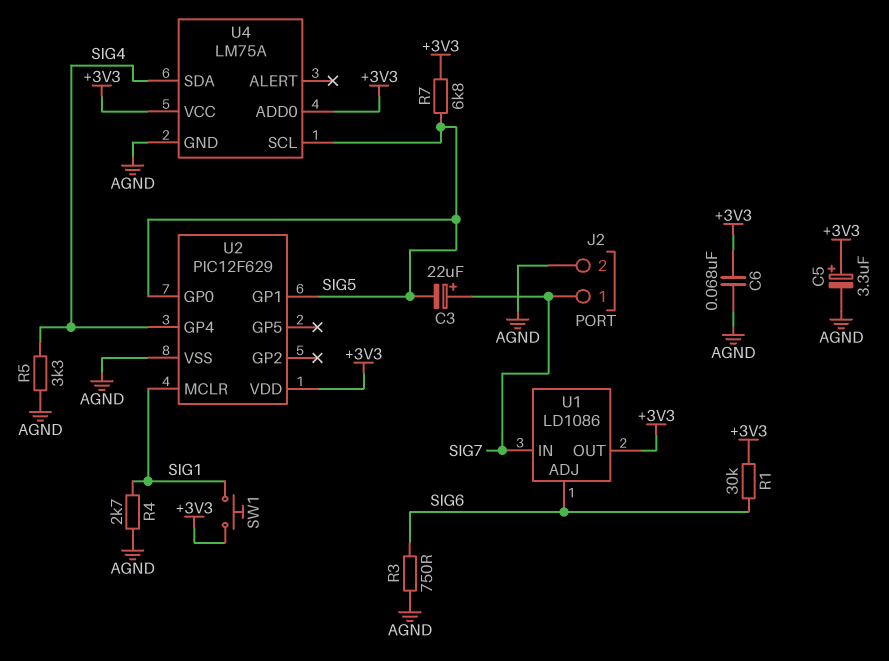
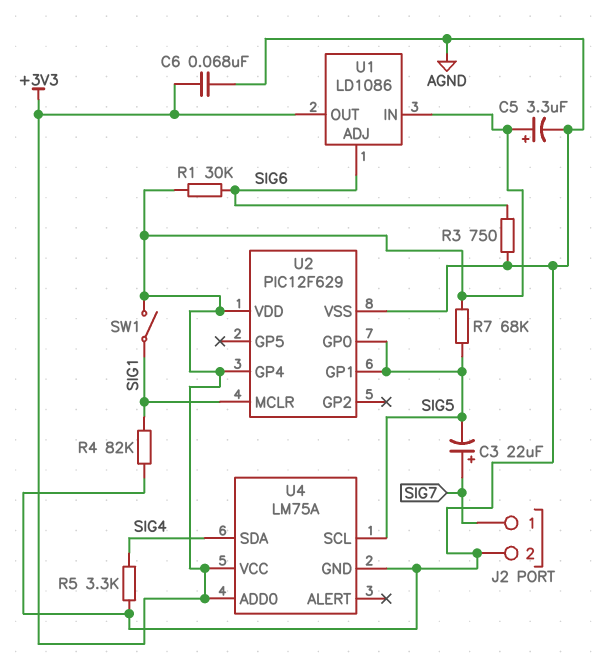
R4: 2.7k (AGND, SIG1) -> 82k (AGND, SIG1)
R7: 6.8k (+3V3, SIG5) -> 68k (+3V3, SIG5)
SW1: button (+3V3, SIG1) -> switch (+3V3, SIG1)
U1 pin IN: SIG7 -> +3V3
U2 pin GP4: SIG4 -> +3V3

